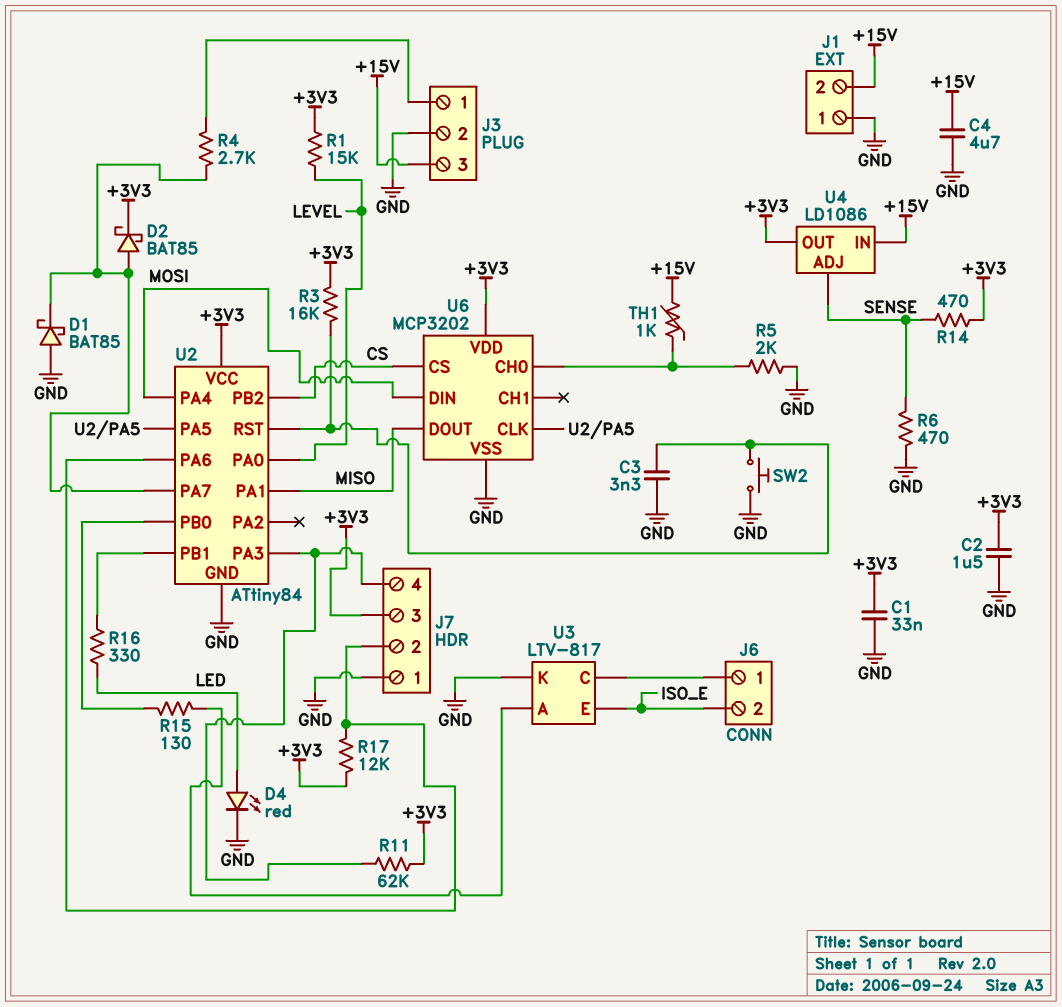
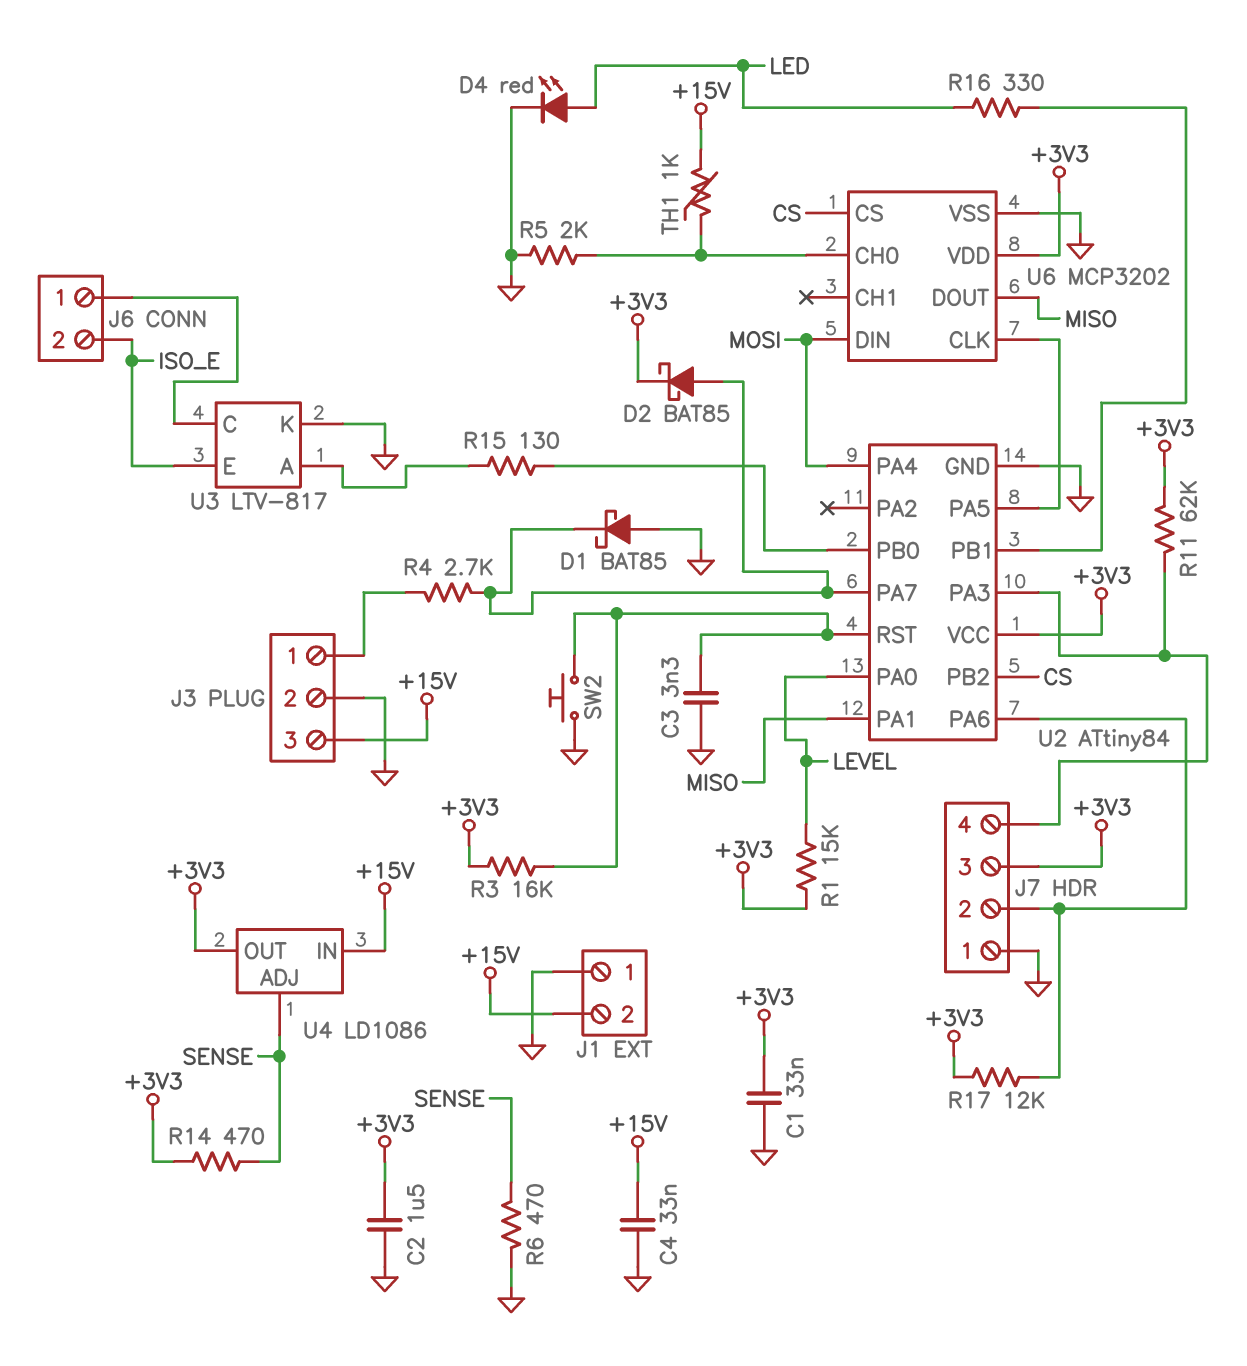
C4: 4.7uF (+15V, GND) -> 33nF (+15V, GND)

